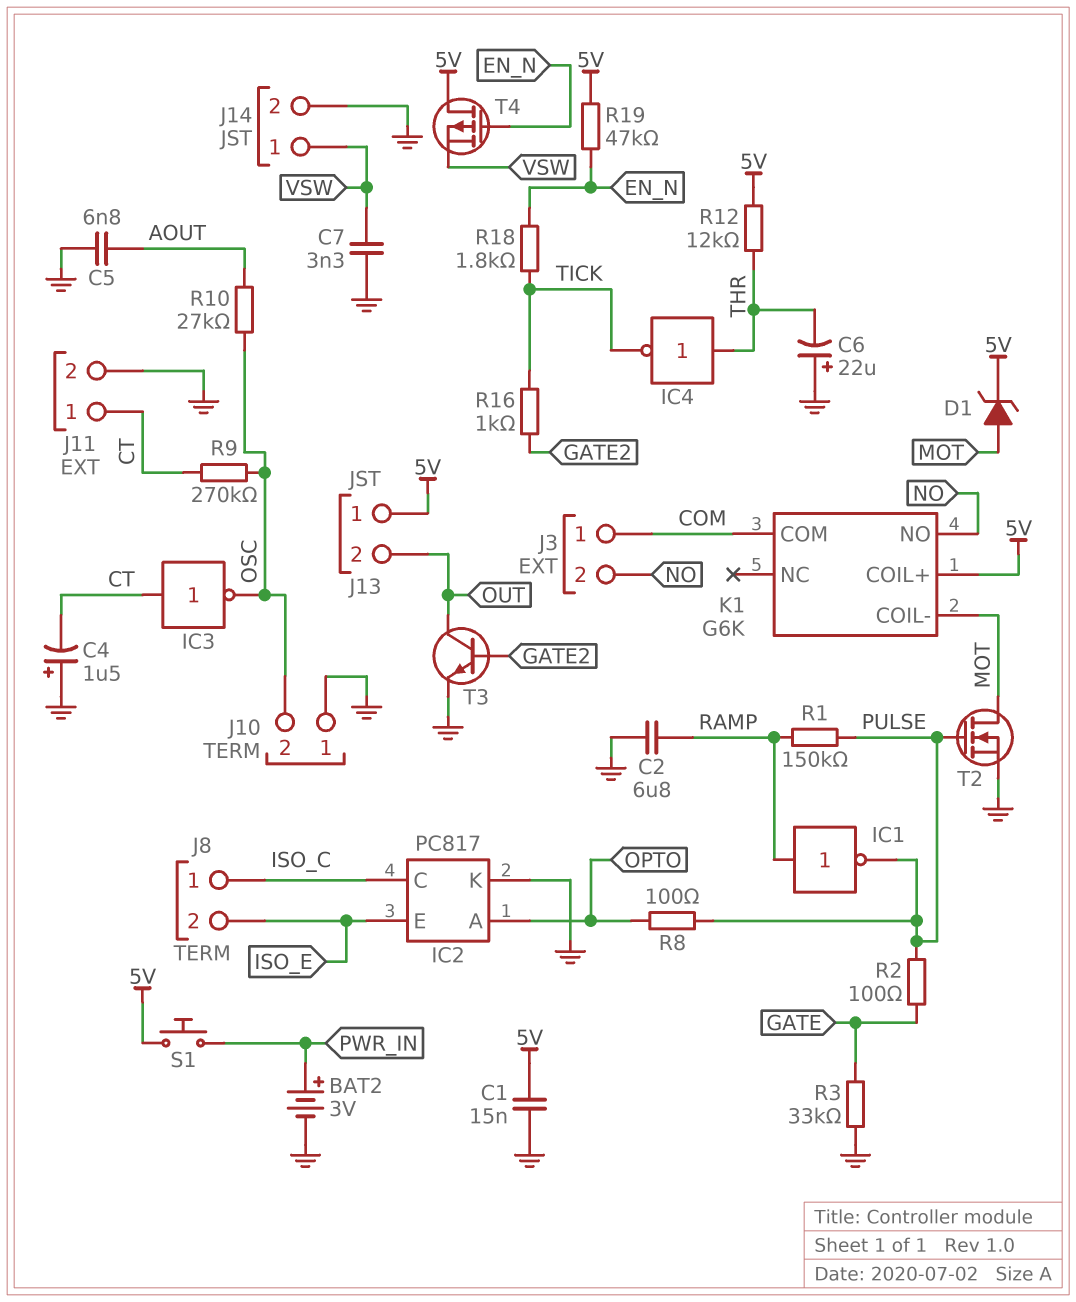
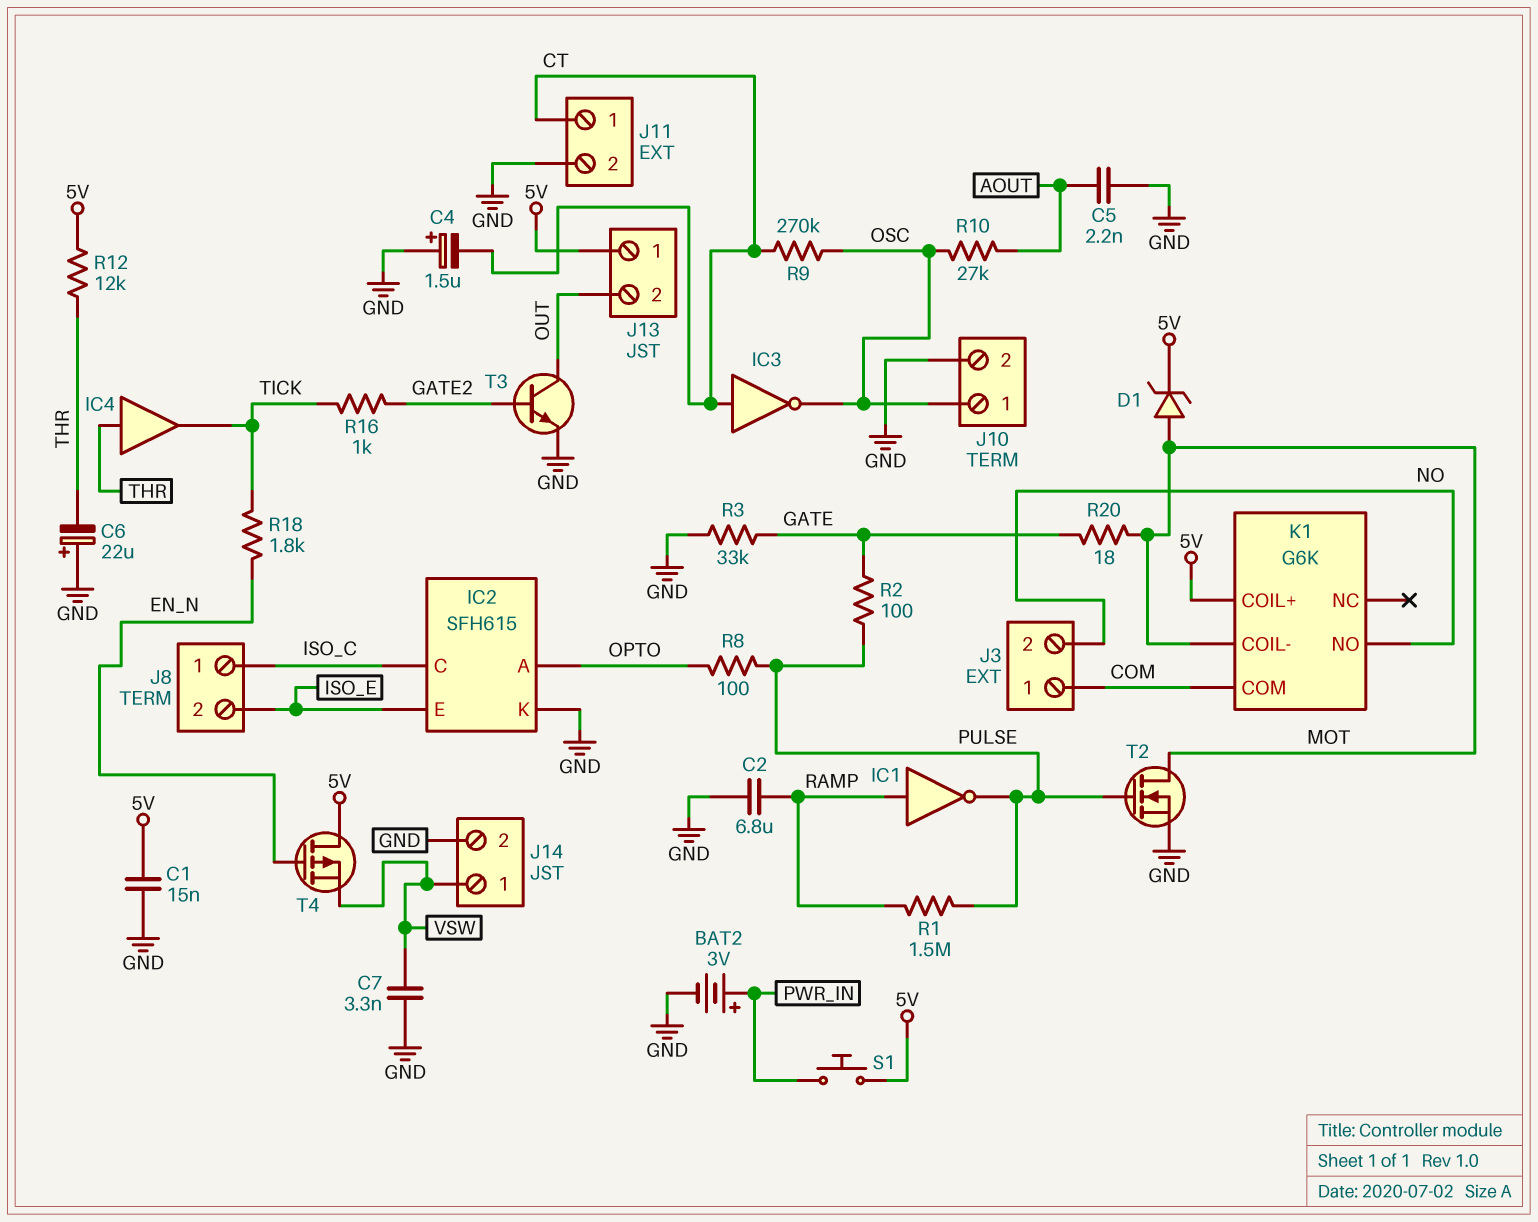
C5: 6.8nF (AOUT, GND) -> 2.2nF (AOUT, GND)
IC2: PC817 -> SFH615
IC4: NOT (in THR, out TICK) -> buffer (in THR, out TICK)
J10 pin 1: GND -> OSC
J10 pin 2: OSC -> GND
R1: 150k (PULSE, RAMP) -> 1.5M (PULSE, RAMP)
R19: 47k (5V, EN_N) -> none
R20: none -> 18 (GATE, MOT)

